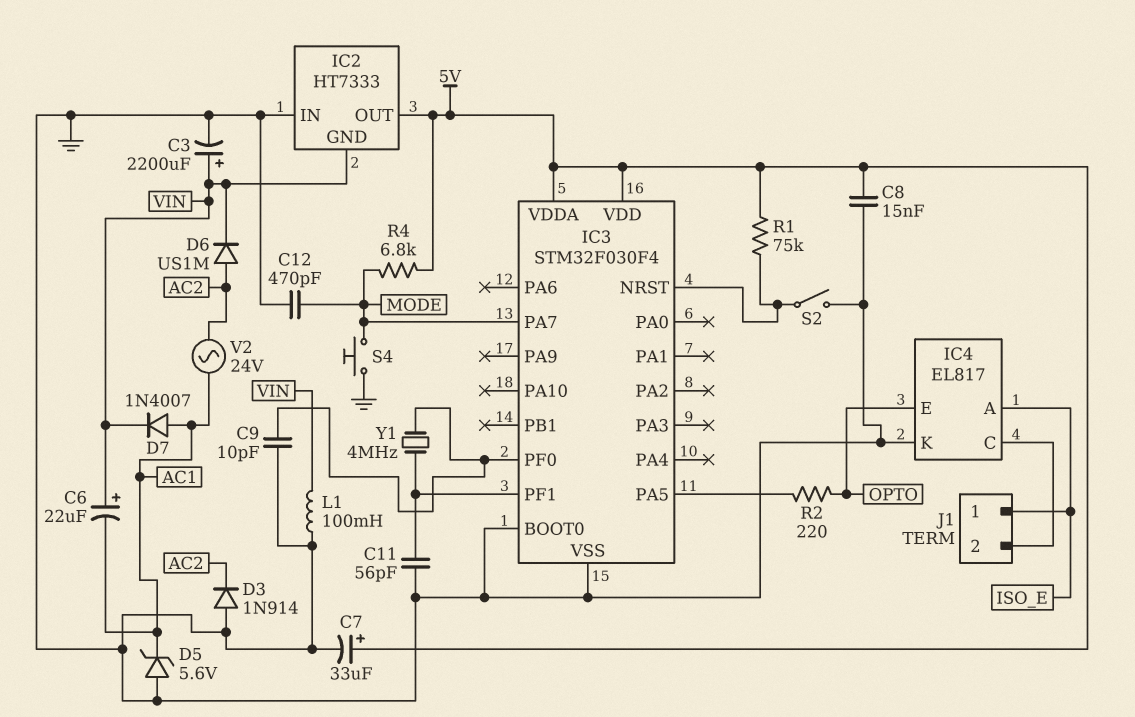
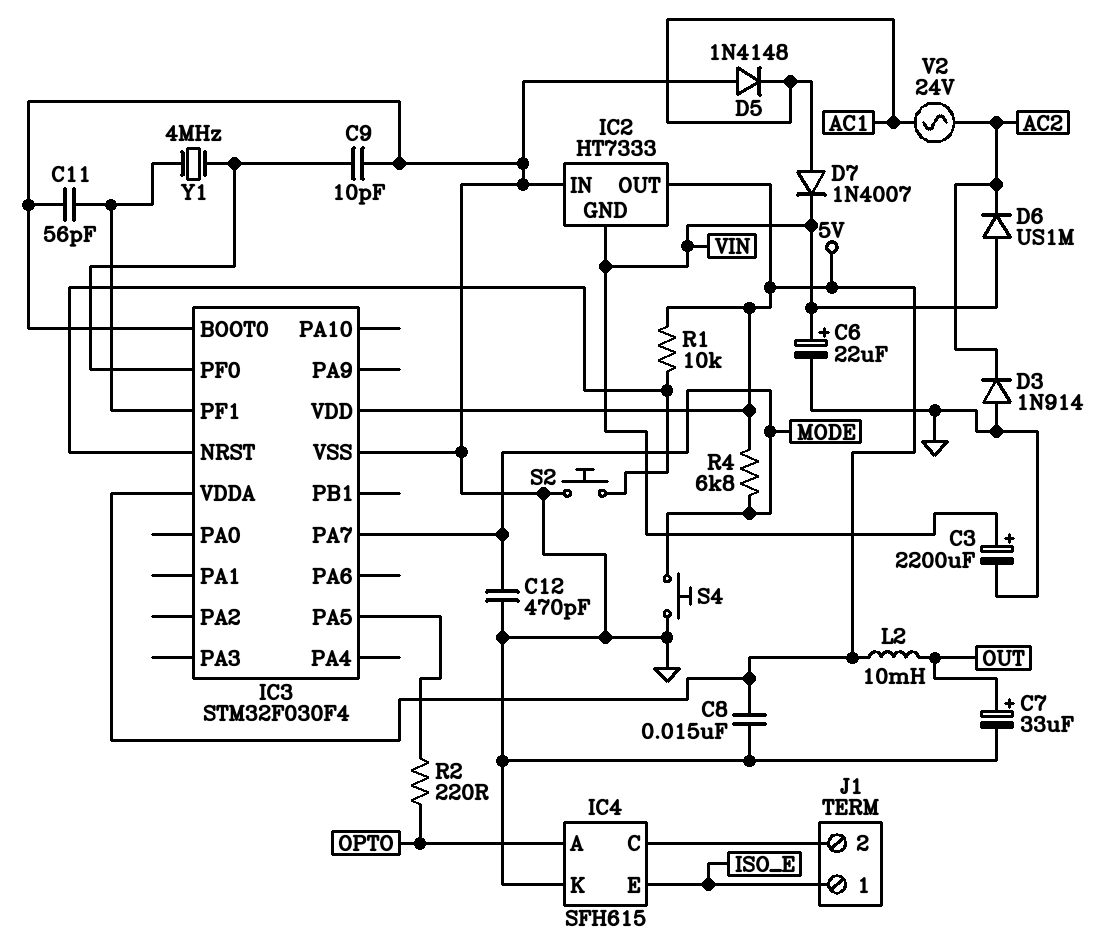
C6: 22uF (plus VIN, minus AC1) -> 22uF (plus VIN, minus GND)
C7: 33uF (plus 5V, minus GND) -> 33uF (plus OUT, minus GND)
D5: zener 5.6V (A GND, K AC1) -> diode 1N4148 (A GND, K AC1)
D6: diode US1M (A AC2, K VIN) -> diode US1M (A VIN, K AC2)
IC4: EL817 -> SFH615
IC4 pin A: ISO_E -> OPTO
IC4 pin E: OPTO -> ISO_E
L1: 100mH (GND, VIN) -> none
L2: none -> 10mH (5V, OUT)
R1: 75k (5V, IC3/NRST) -> 10k (5V, IC3/NRST)
S2: switch (GND, IC3/NRST) -> button (GND, IC3/NRST)

